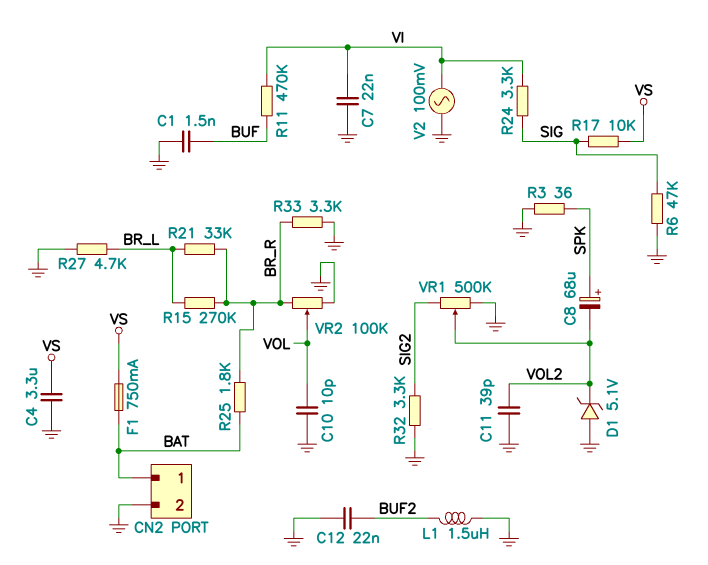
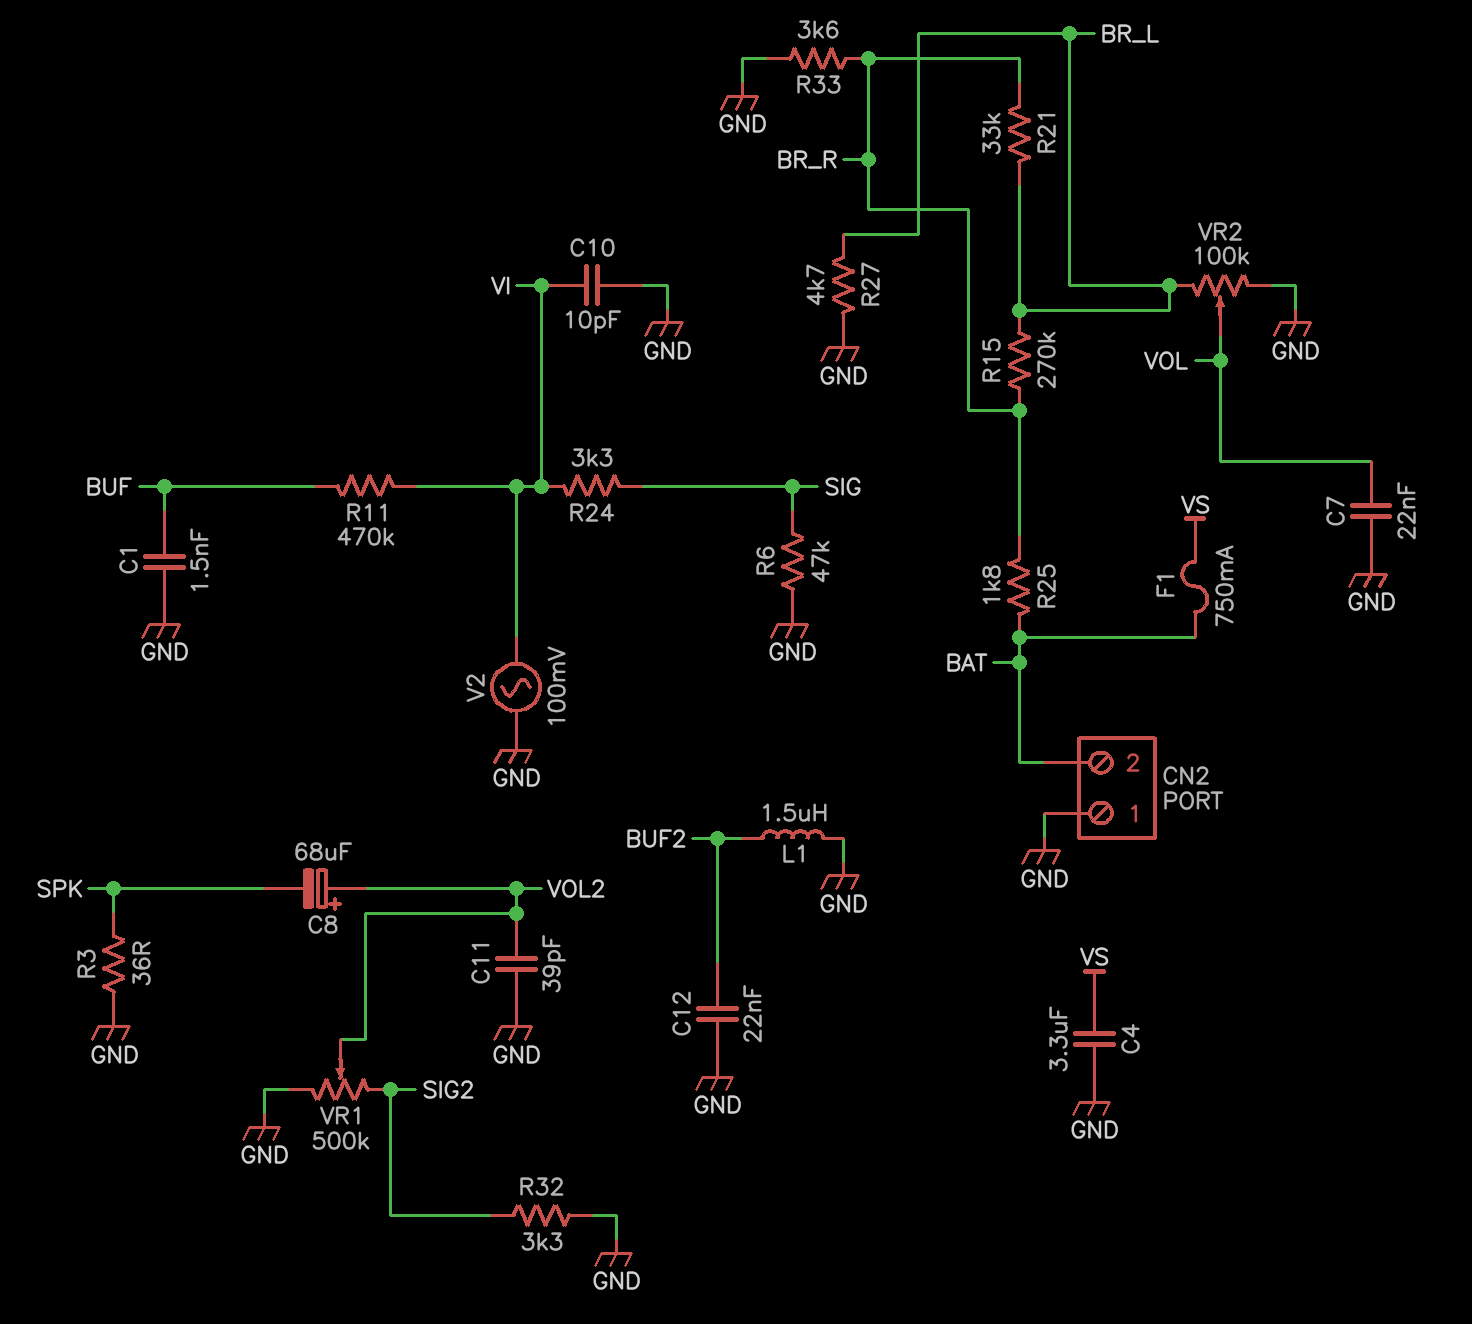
C7: 22nF (GND, VI) -> 22nF (GND, VOL)
C8: 68uF (plus SPK, minus VOL2) -> 68uF (plus VOL2, minus SPK)
C10: 10pF (GND, VOL) -> 10pF (GND, VI)
CN2 pin 1: BAT -> GND
CN2 pin 2: GND -> BAT
D1: zener 5.1V (A GND, K VOL2) -> none
R17: 10k (SIG, VS) -> none
R33: 3.3k (BR_R, GND) -> 3.6k (BR_R, GND)
VR2: 100k (BR_R, GND, wiper VOL) -> 100k (BR_L, GND, wiper VOL)

